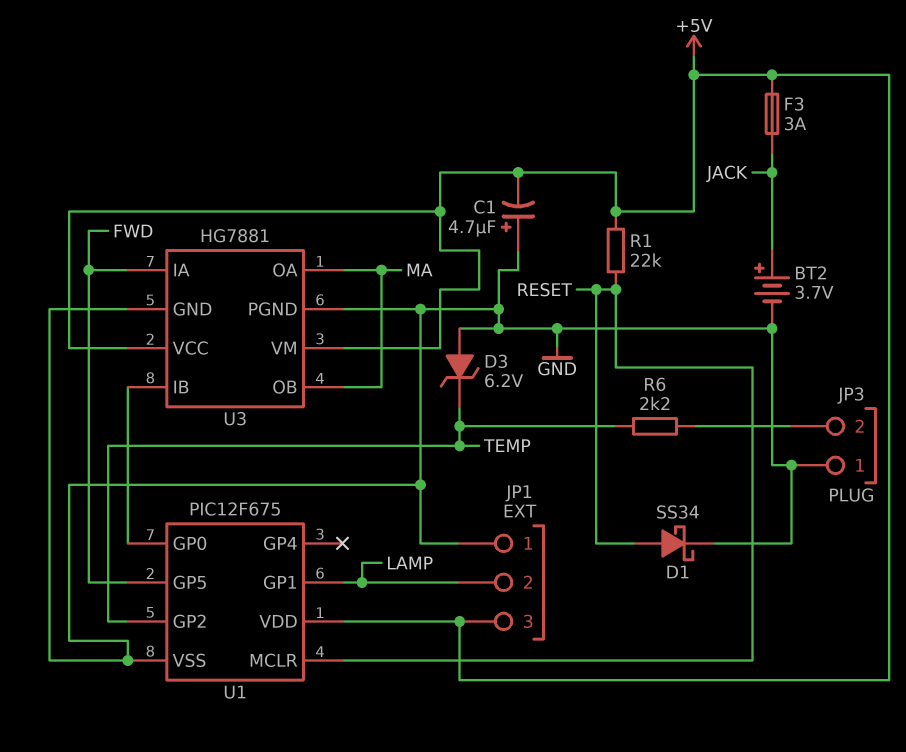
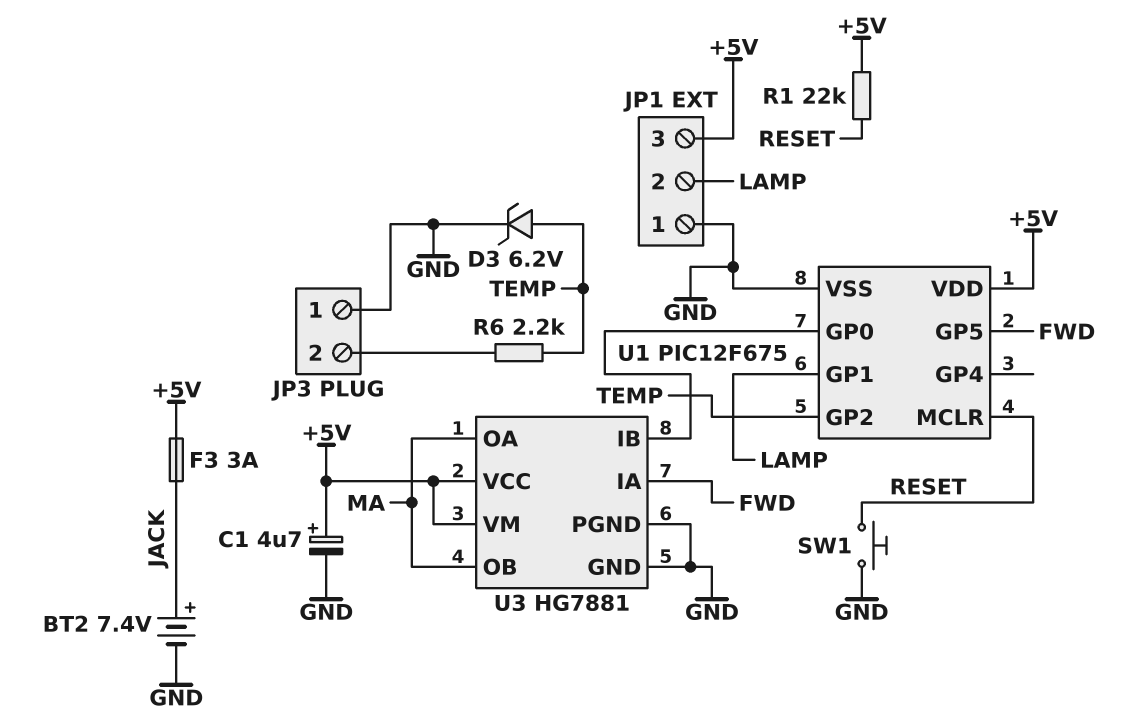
BT2: 3.7V (plus JACK, minus GND) -> 7.4V (plus JACK, minus GND)
C1: 4.7uF (plus GND, minus +5V) -> 4.7uF (plus +5V, minus GND)
D1: schottky SS34 (A RESET, K GND) -> none
D3: zener 6.2V (A GND, K TEMP) -> zener 6.2V (A TEMP, K GND)
SW1: none -> button (GND, RESET)

